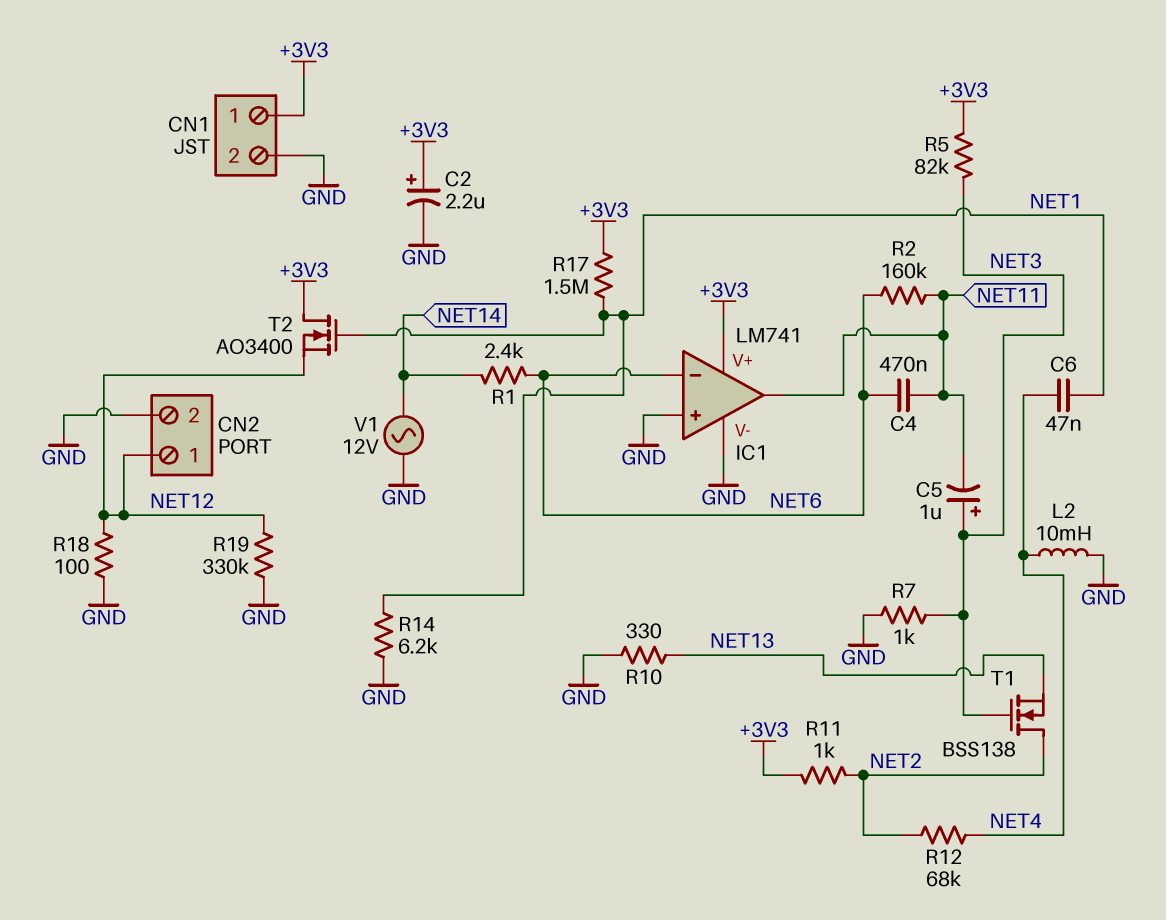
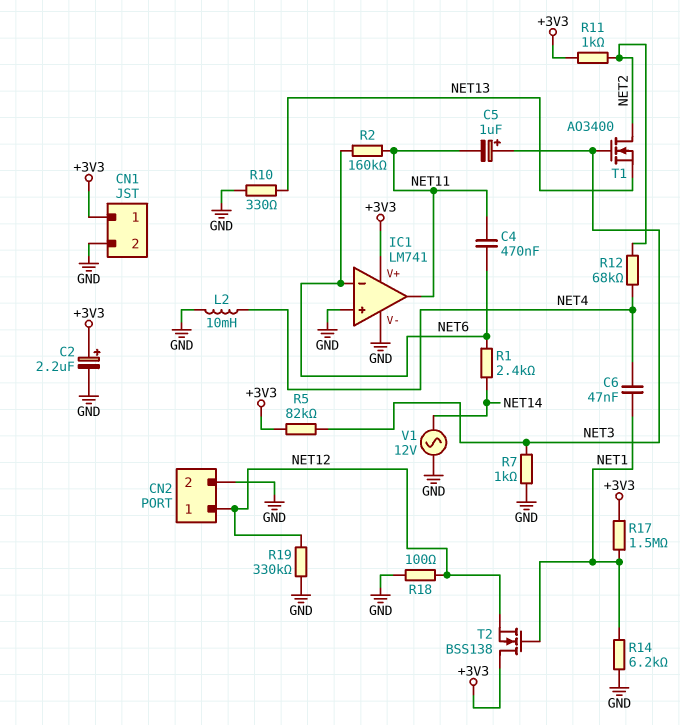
T1: NMOS BSS138 (G NET3, D NET2, S NET13) -> NMOS AO3400 (G NET3, D NET2, S NET13)
T2: NMOS AO3400 (G NET1, D +3V3, S NET12) -> NMOS BSS138 (G NET1, D +3V3, S NET12)

